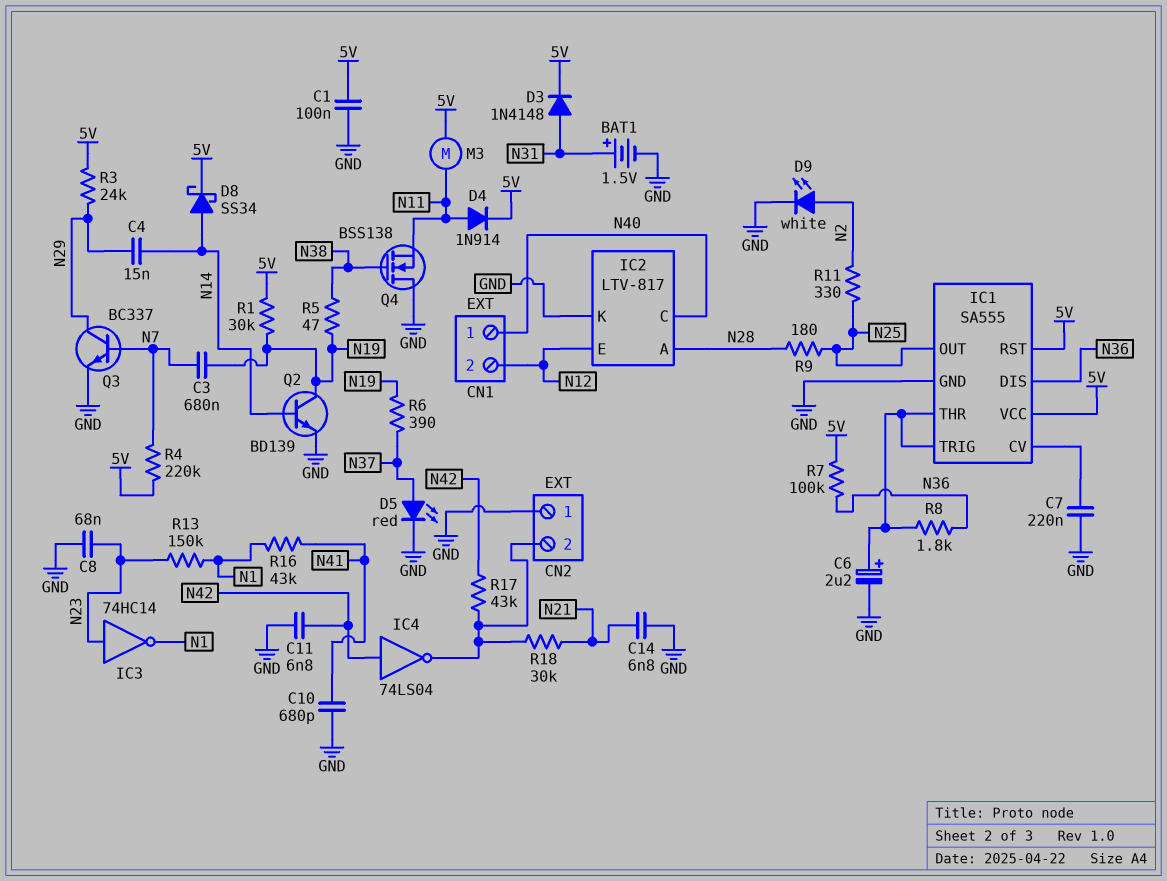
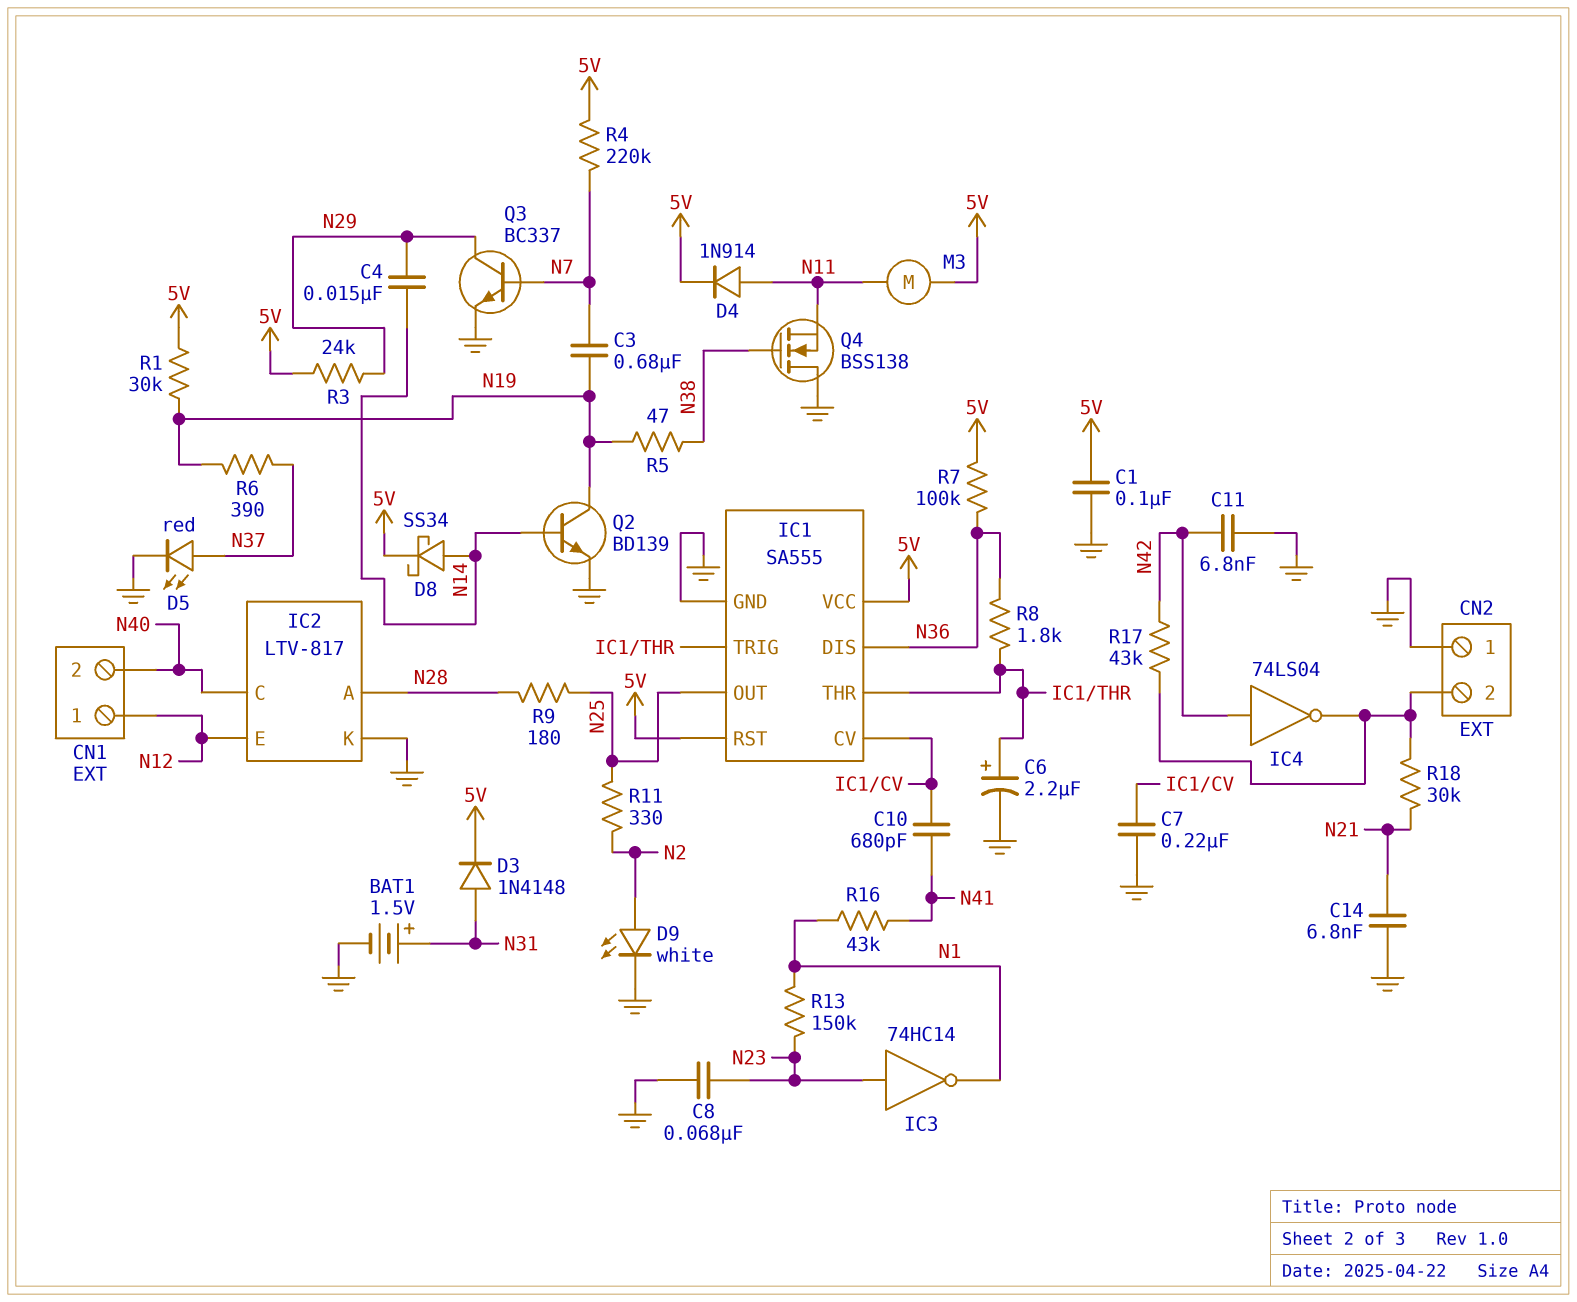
C10: 680pF (GND, N41) -> 680pF (IC1/CV, N41)
CN1 pin 1: N40 -> N12
CN1 pin 2: N12 -> N40

